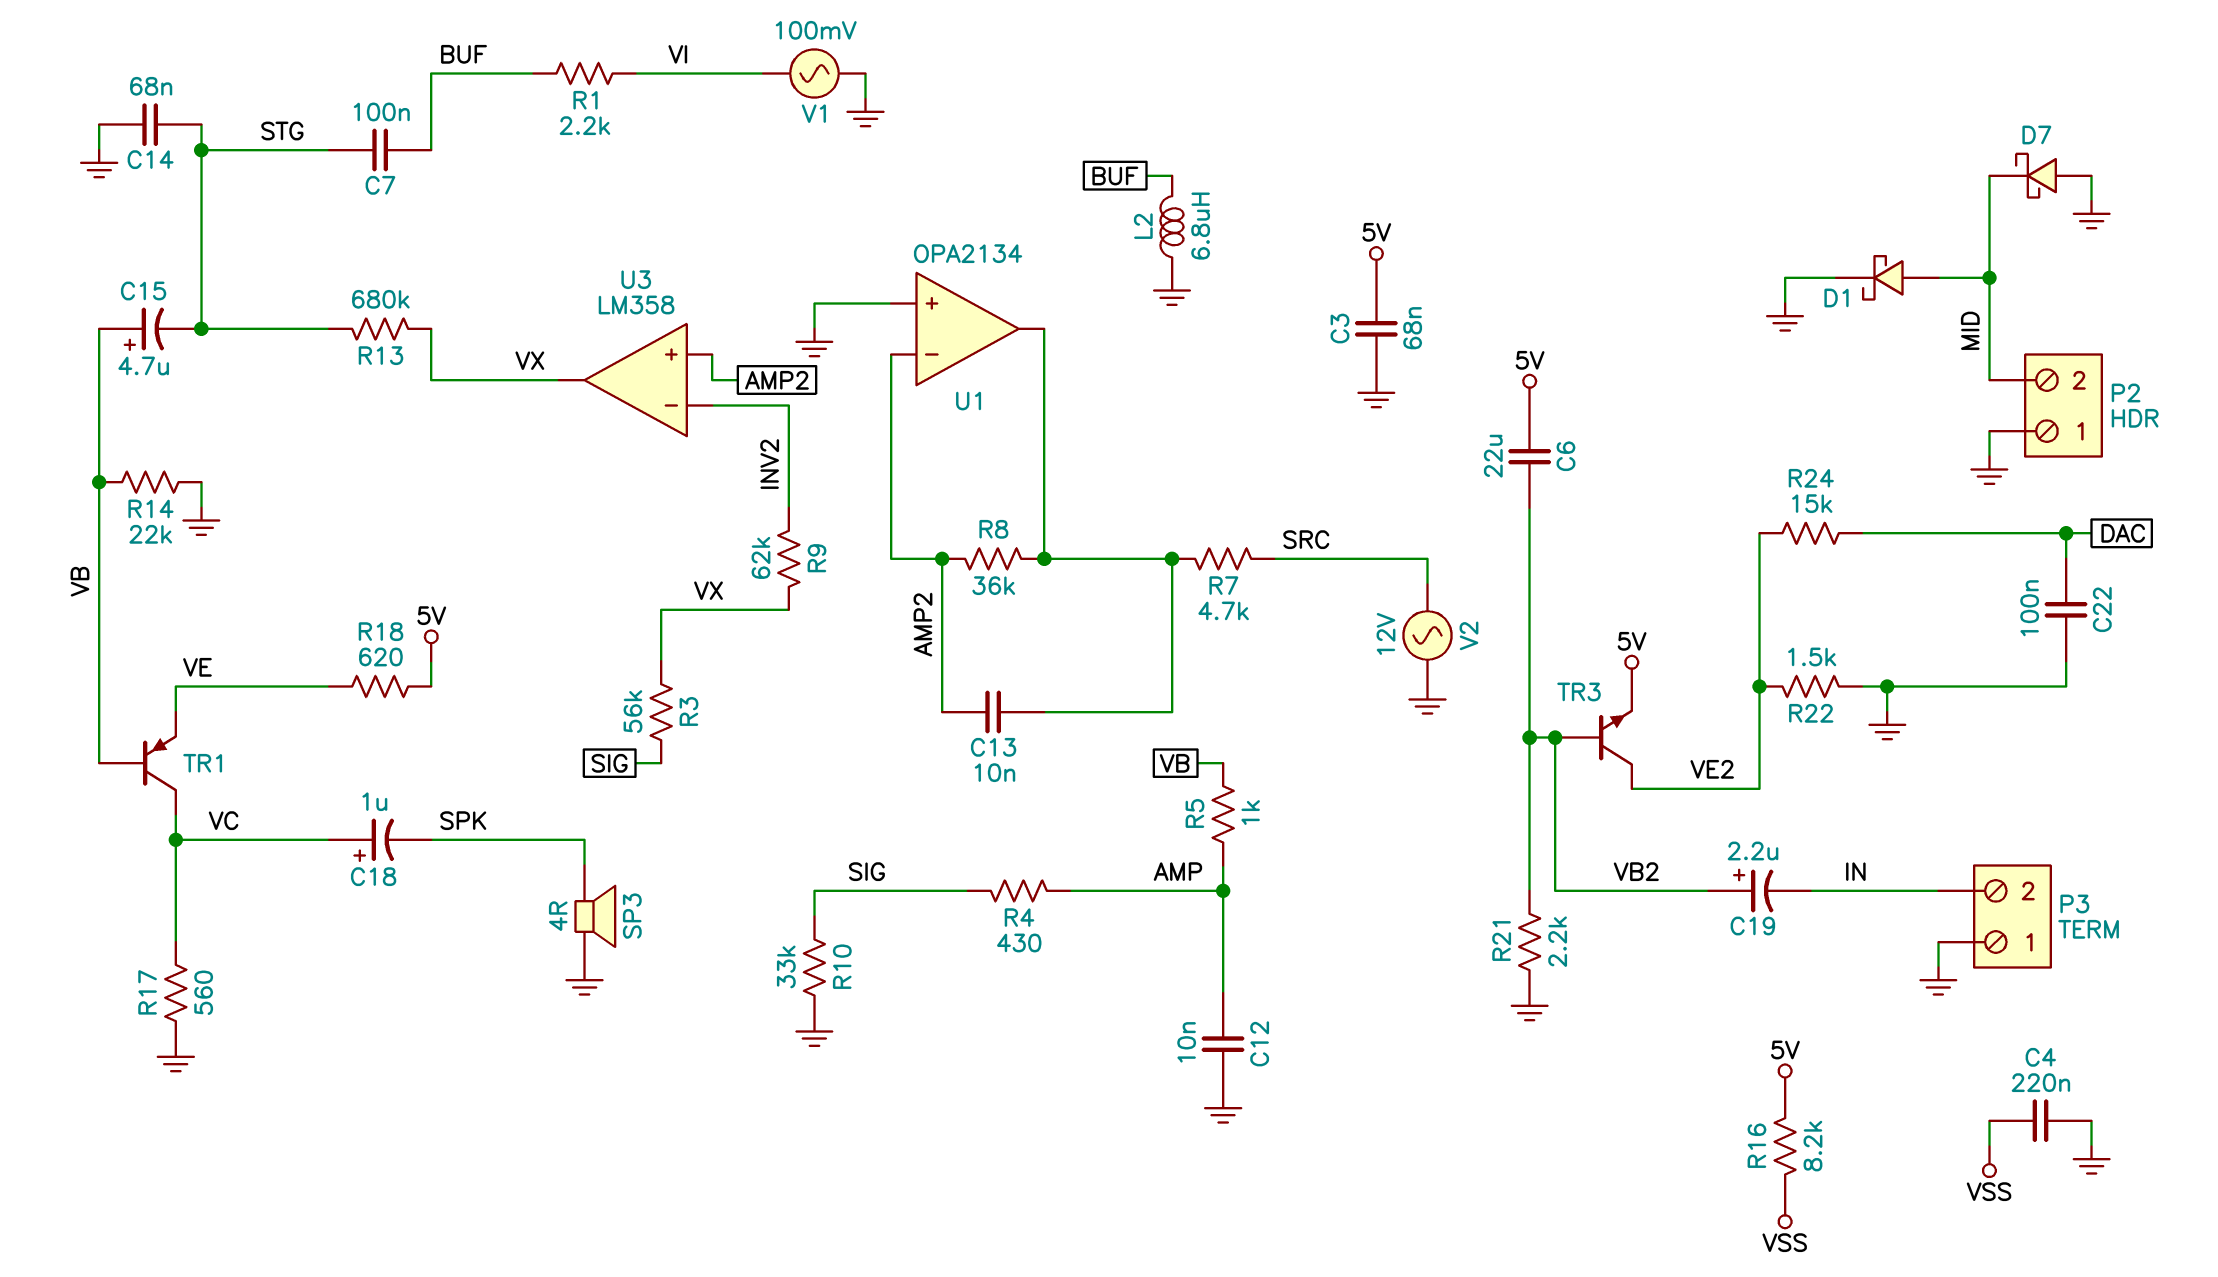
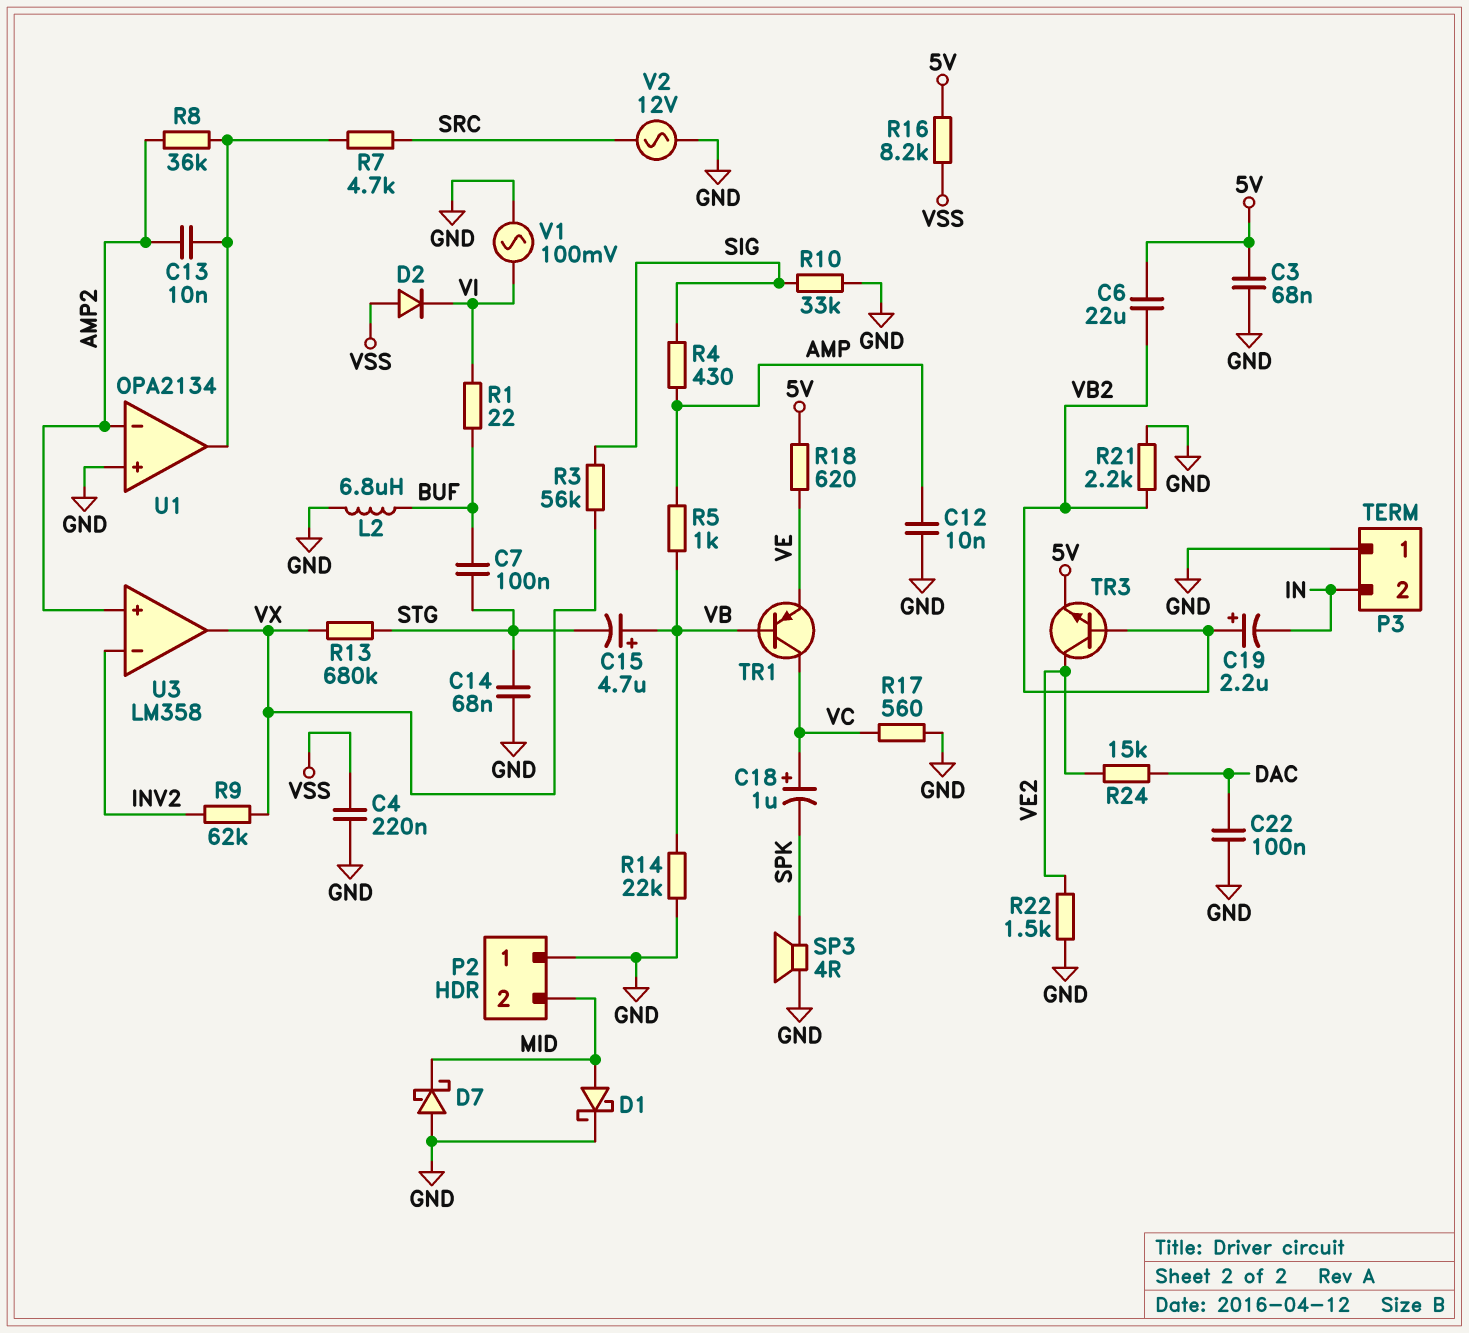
D2: none -> diode (A VSS, K VI)
R1: 2.2k (BUF, VI) -> 22 (BUF, VI)

